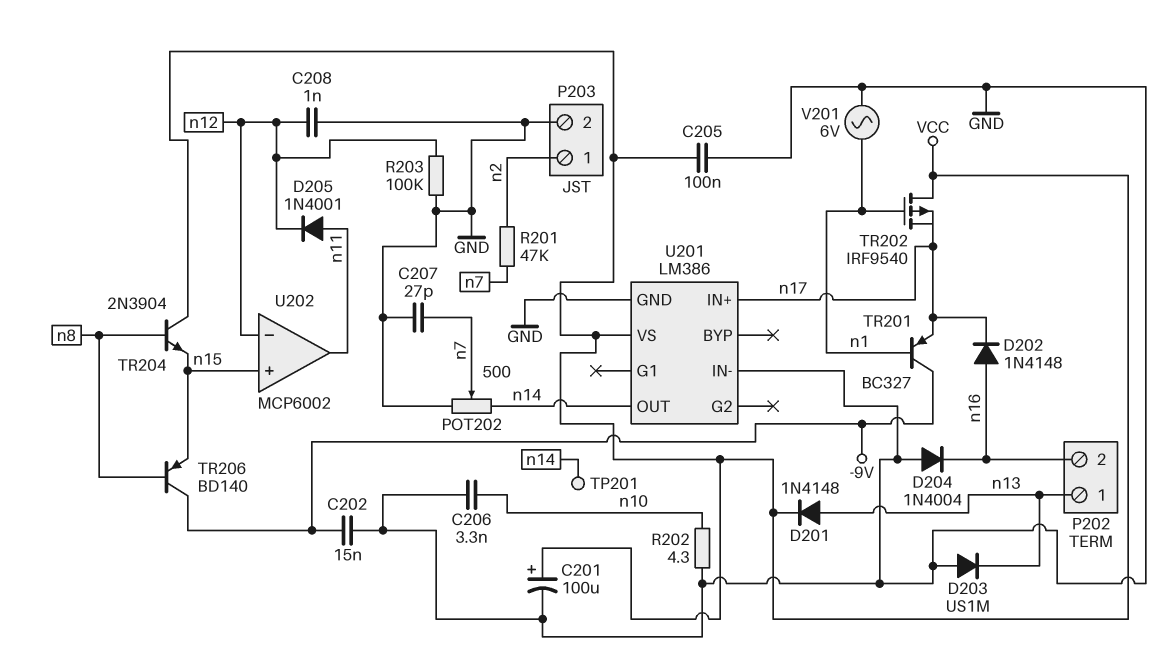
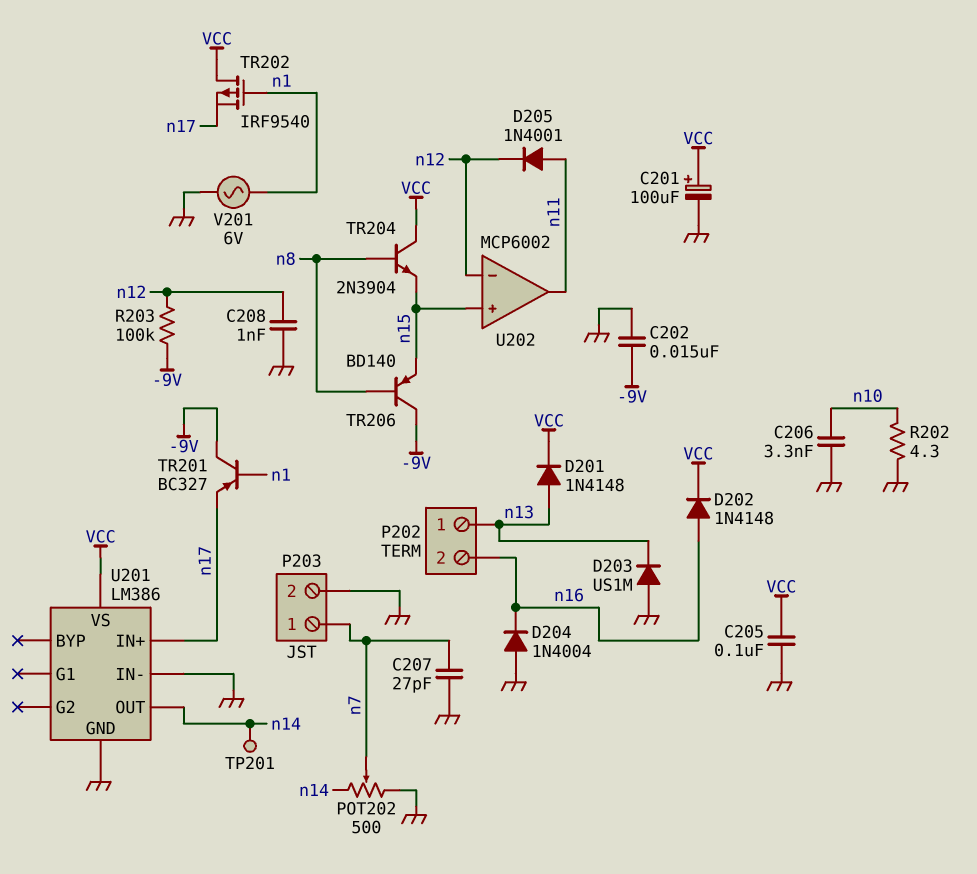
D202: diode 1N4148 (A n16, K n17) -> diode 1N4148 (A n16, K VCC)
P203 pin 1: n2 -> n7
R201: 47k (n2, n7) -> none
R203: 100k (GND, n12) -> 100k (-9V, n12)

